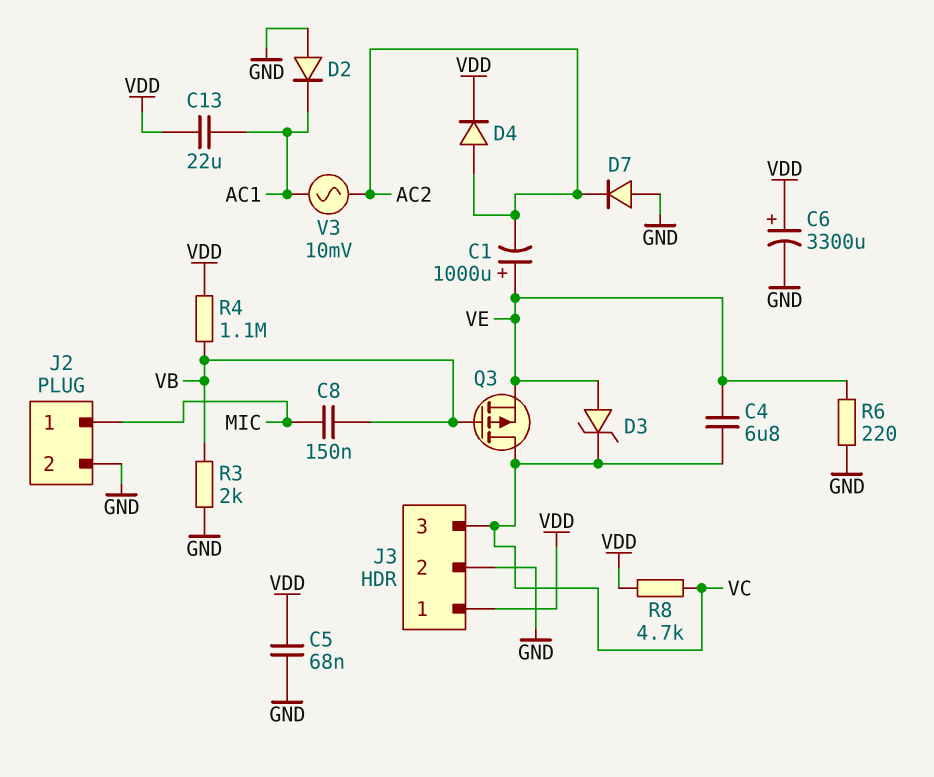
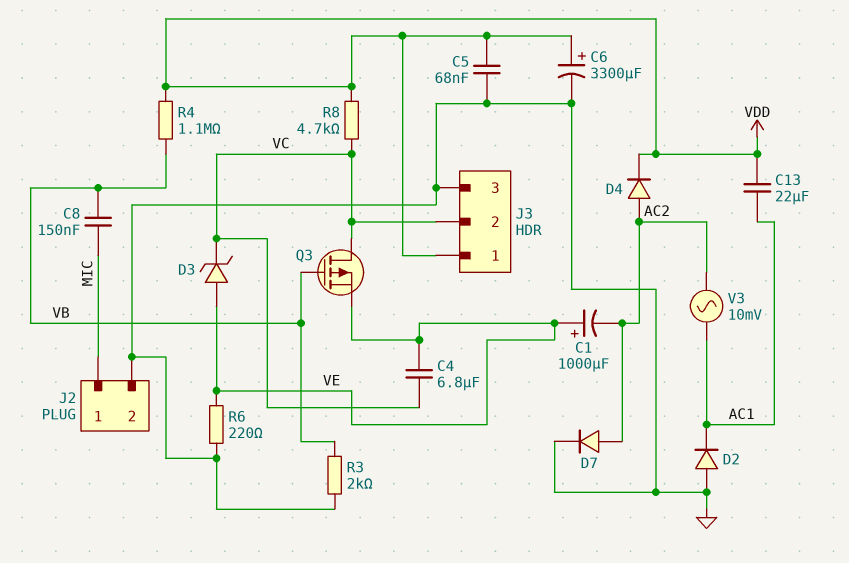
D7: diode (A GND, K AC2) -> diode (A AC2, K GND)
J3 pin 2: GND -> VC
J3 pin 3: VC -> GND

